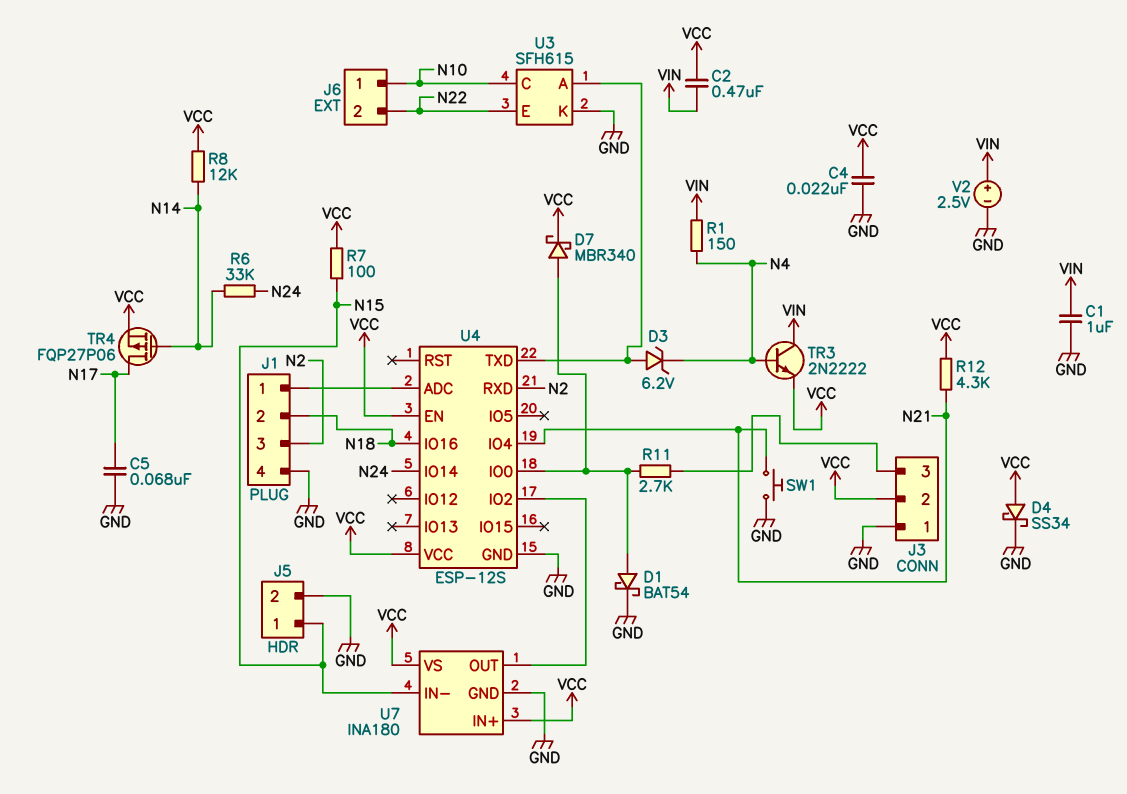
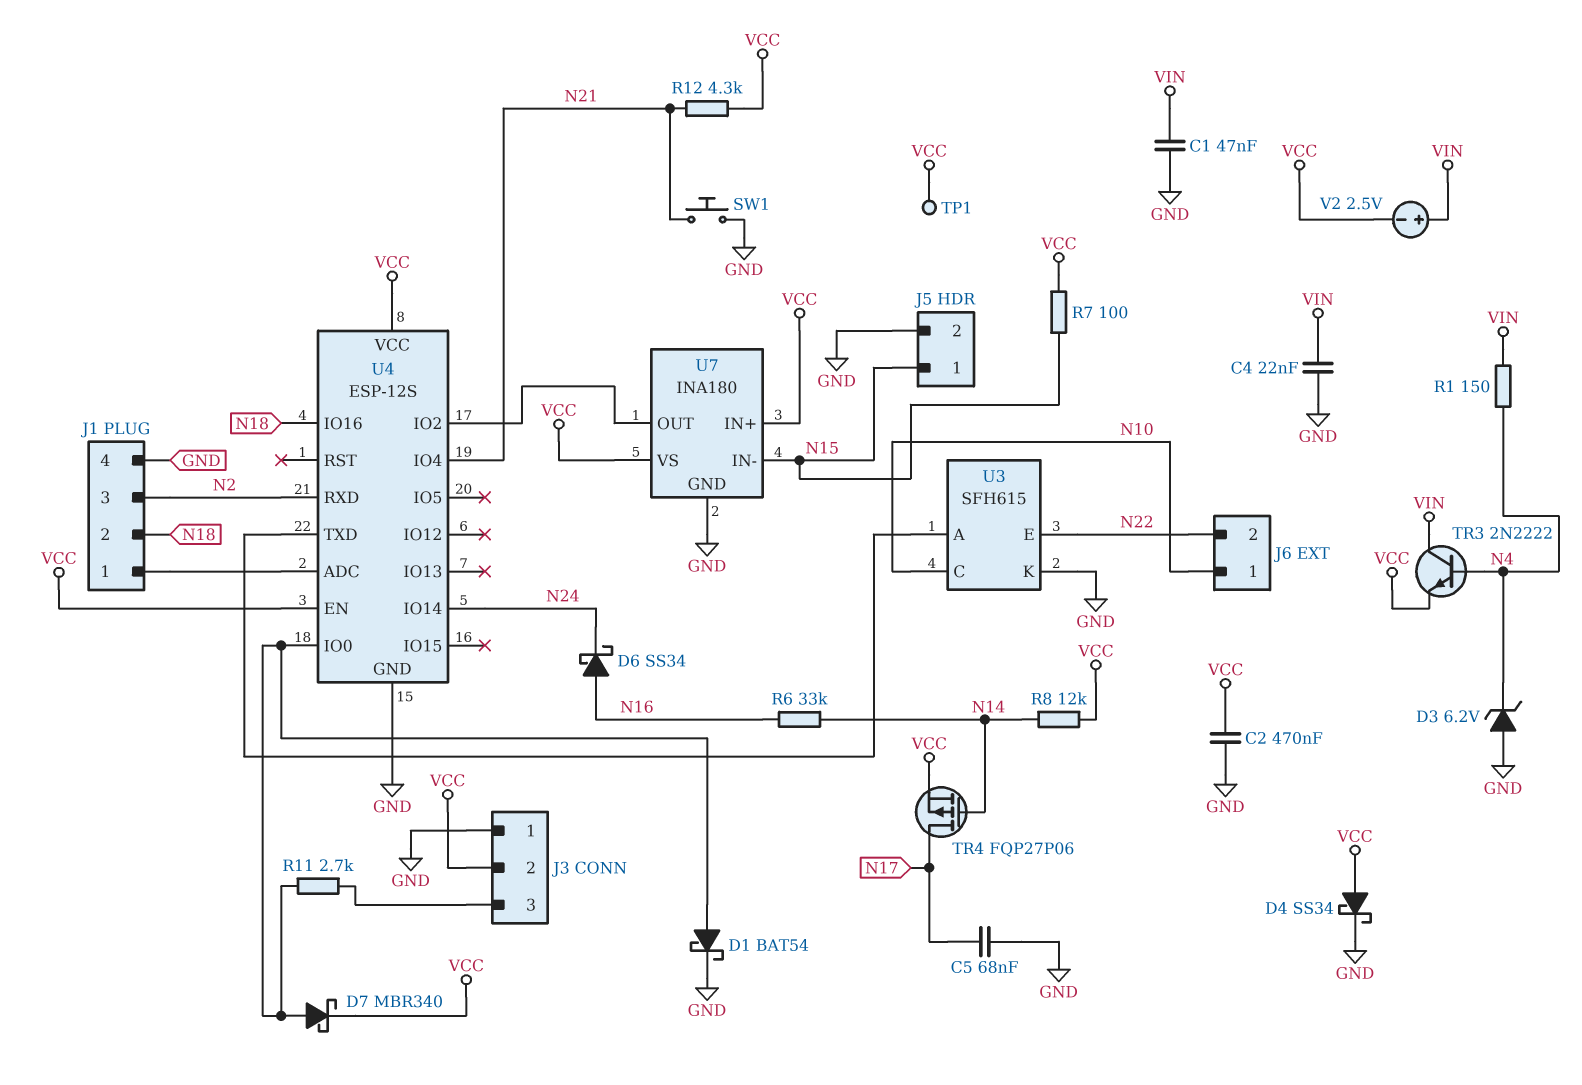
C1: 1uF (GND, VIN) -> 47nF (GND, VIN)
C2: 470nF (VCC, VIN) -> 470nF (GND, VCC)
C4: 22nF (GND, VCC) -> 22nF (GND, VIN)
D3: zener 6.2V (A U3/A, K N4) -> zener 6.2V (A GND, K N4)
D6: none -> schottky SS34 (A N16, K N24)
R6: 33k (N14, N24) -> 33k (N14, N16)
TP1: none -> test point (VCC)
V2: 2.5V (plus VIN, minus GND) -> 2.5V (plus VIN, minus VCC)

